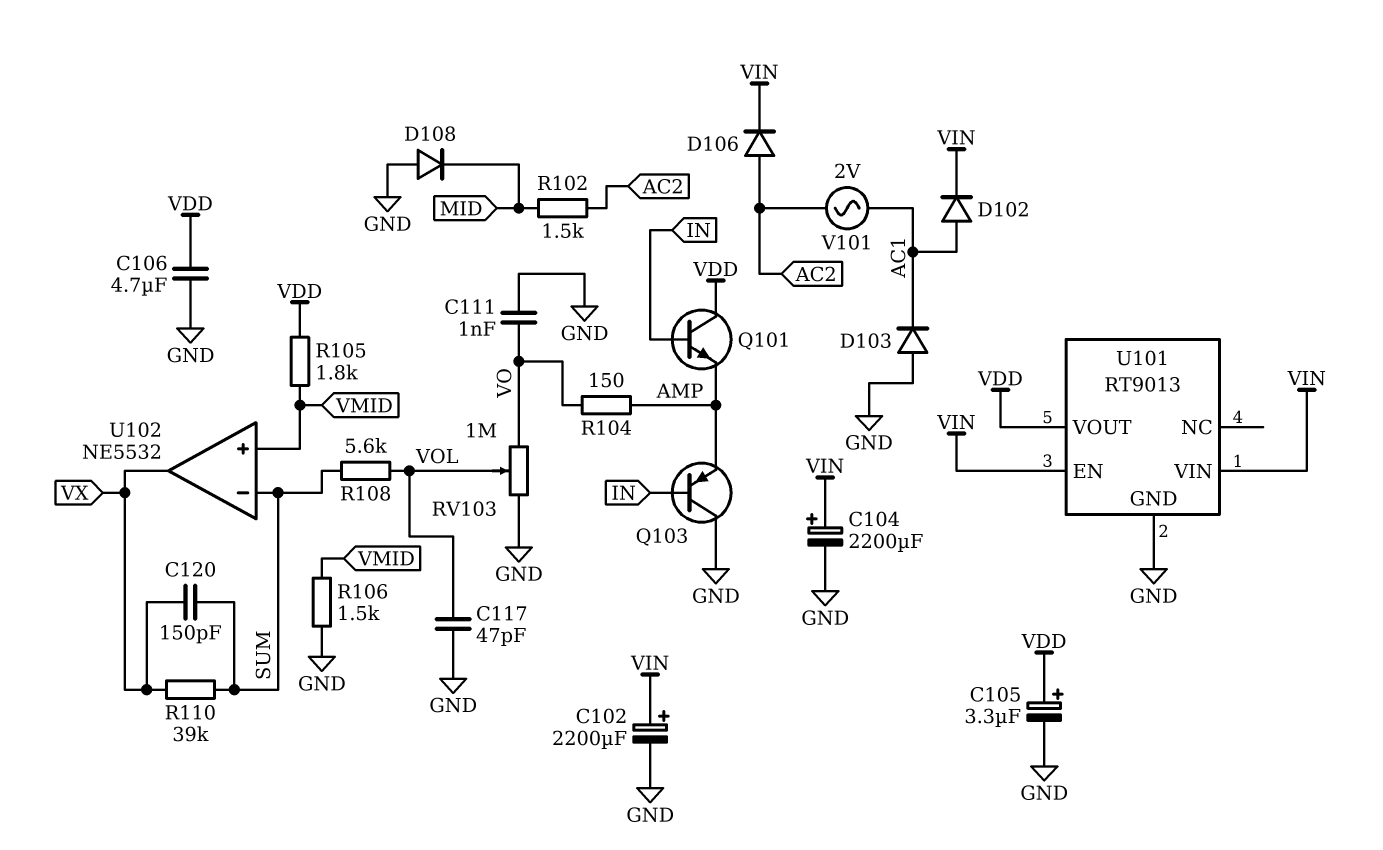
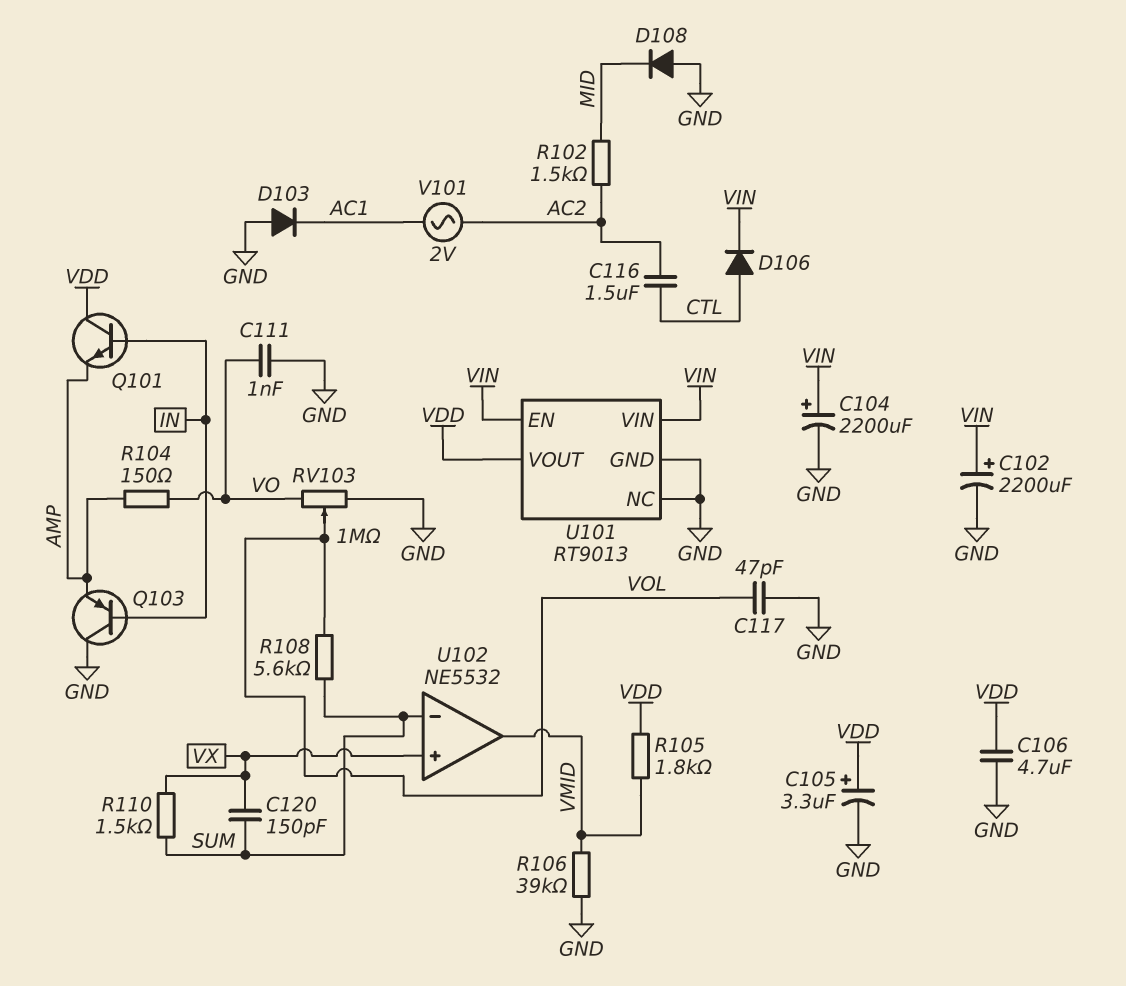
C116: none -> 1.5uF (AC2, CTL)
D102: diode (A AC1, K VIN) -> none
D106: diode (A AC2, K VIN) -> diode (A CTL, K VIN)
R106: 1.5k (GND, VMID) -> 39k (GND, VMID)
R110: 39k (SUM, VX) -> 1.5k (SUM, VX)
U101 pin NC: none -> GND
U102 pin in+: VMID -> VX
U102 pin out: VX -> VMID

